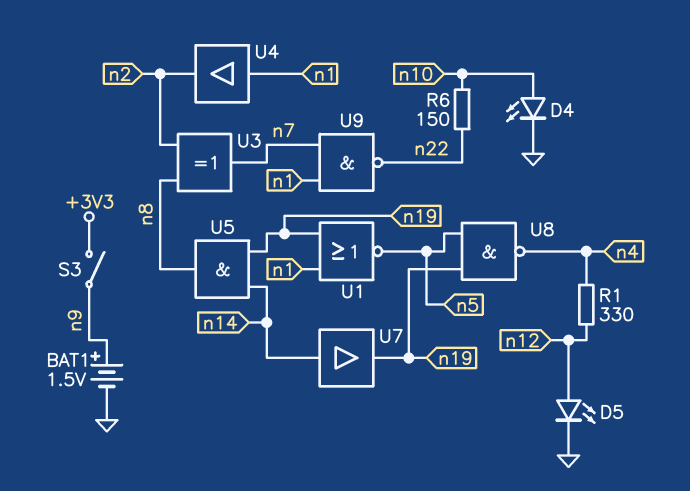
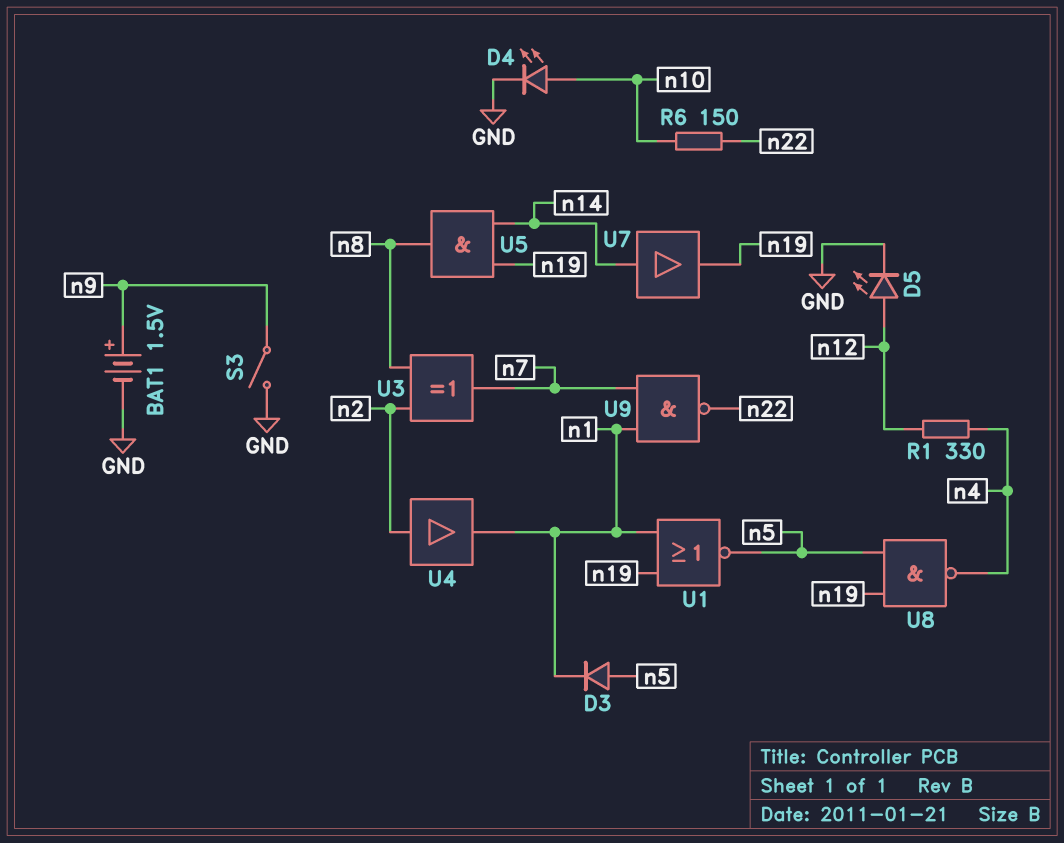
D3: none -> diode (A n5, K n1)
S3: switch (+3V3, n9) -> switch (GND, n9)
U4: buffer (in n1, out n2) -> buffer (in n2, out n1)

